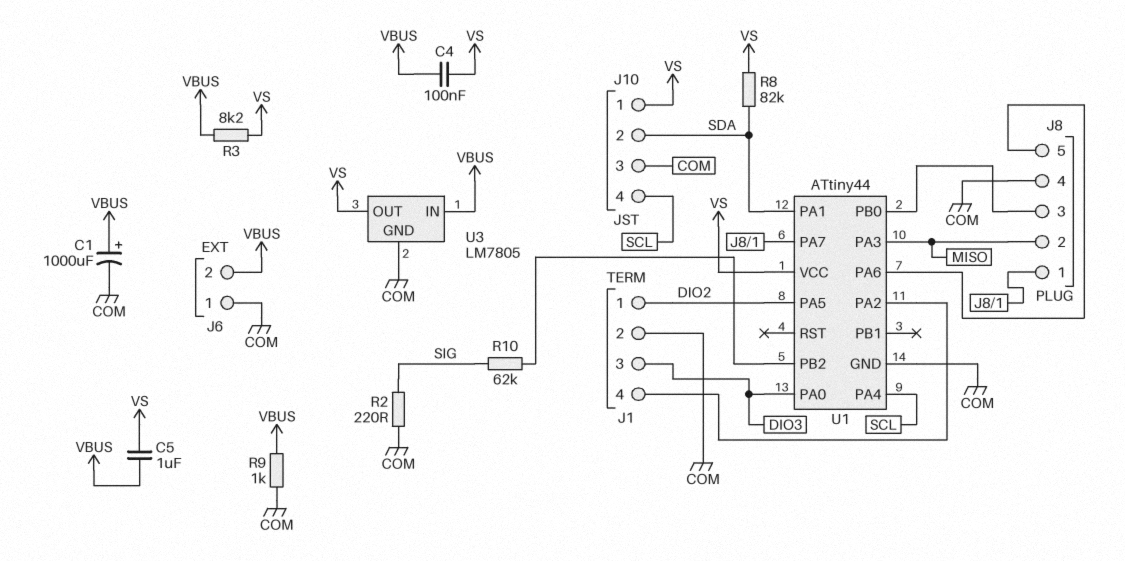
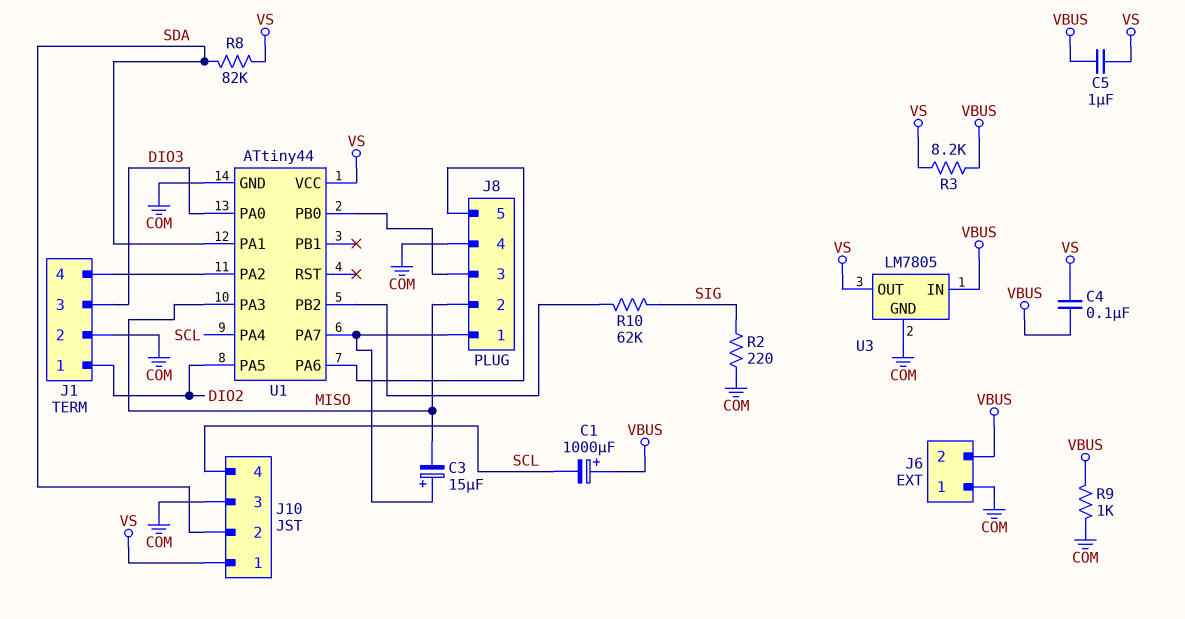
C1: 1000uF (plus VBUS, minus COM) -> 1000uF (plus VBUS, minus SCL)
C3: none -> 15uF (plus J8/1, minus MISO)

